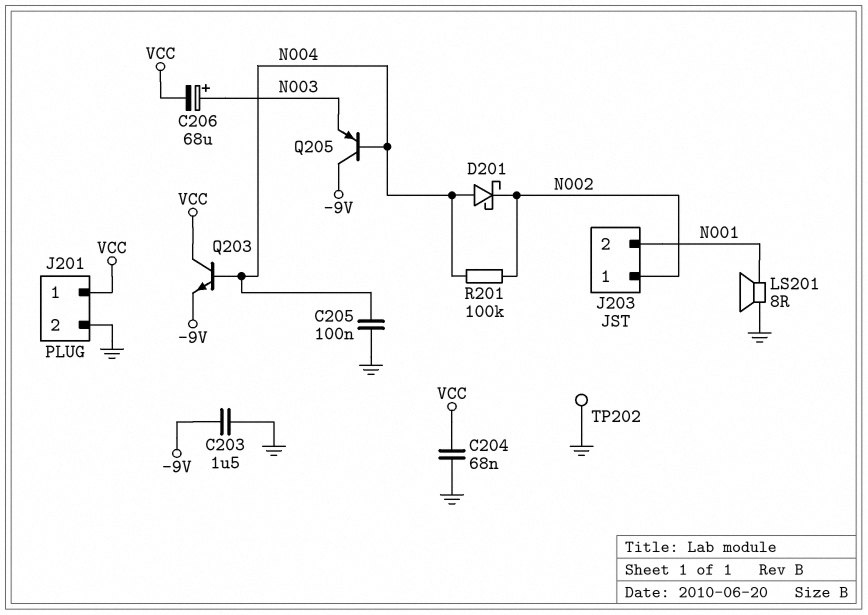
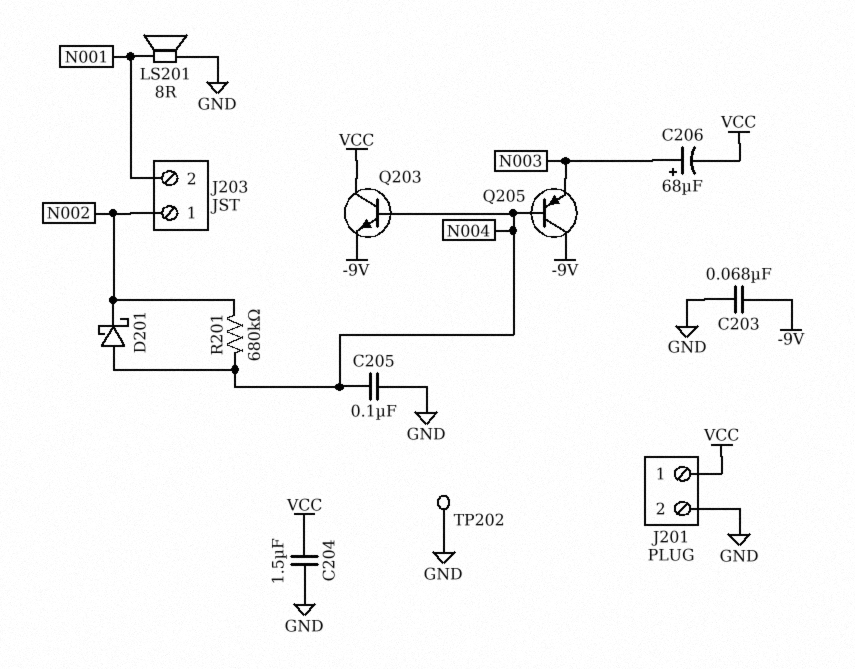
C203: 1.5uF (-9V, GND) -> 68nF (-9V, GND)
C204: 68nF (GND, VCC) -> 1.5uF (GND, VCC)
R201: 100k (N002, N004) -> 680k (N002, N004)

